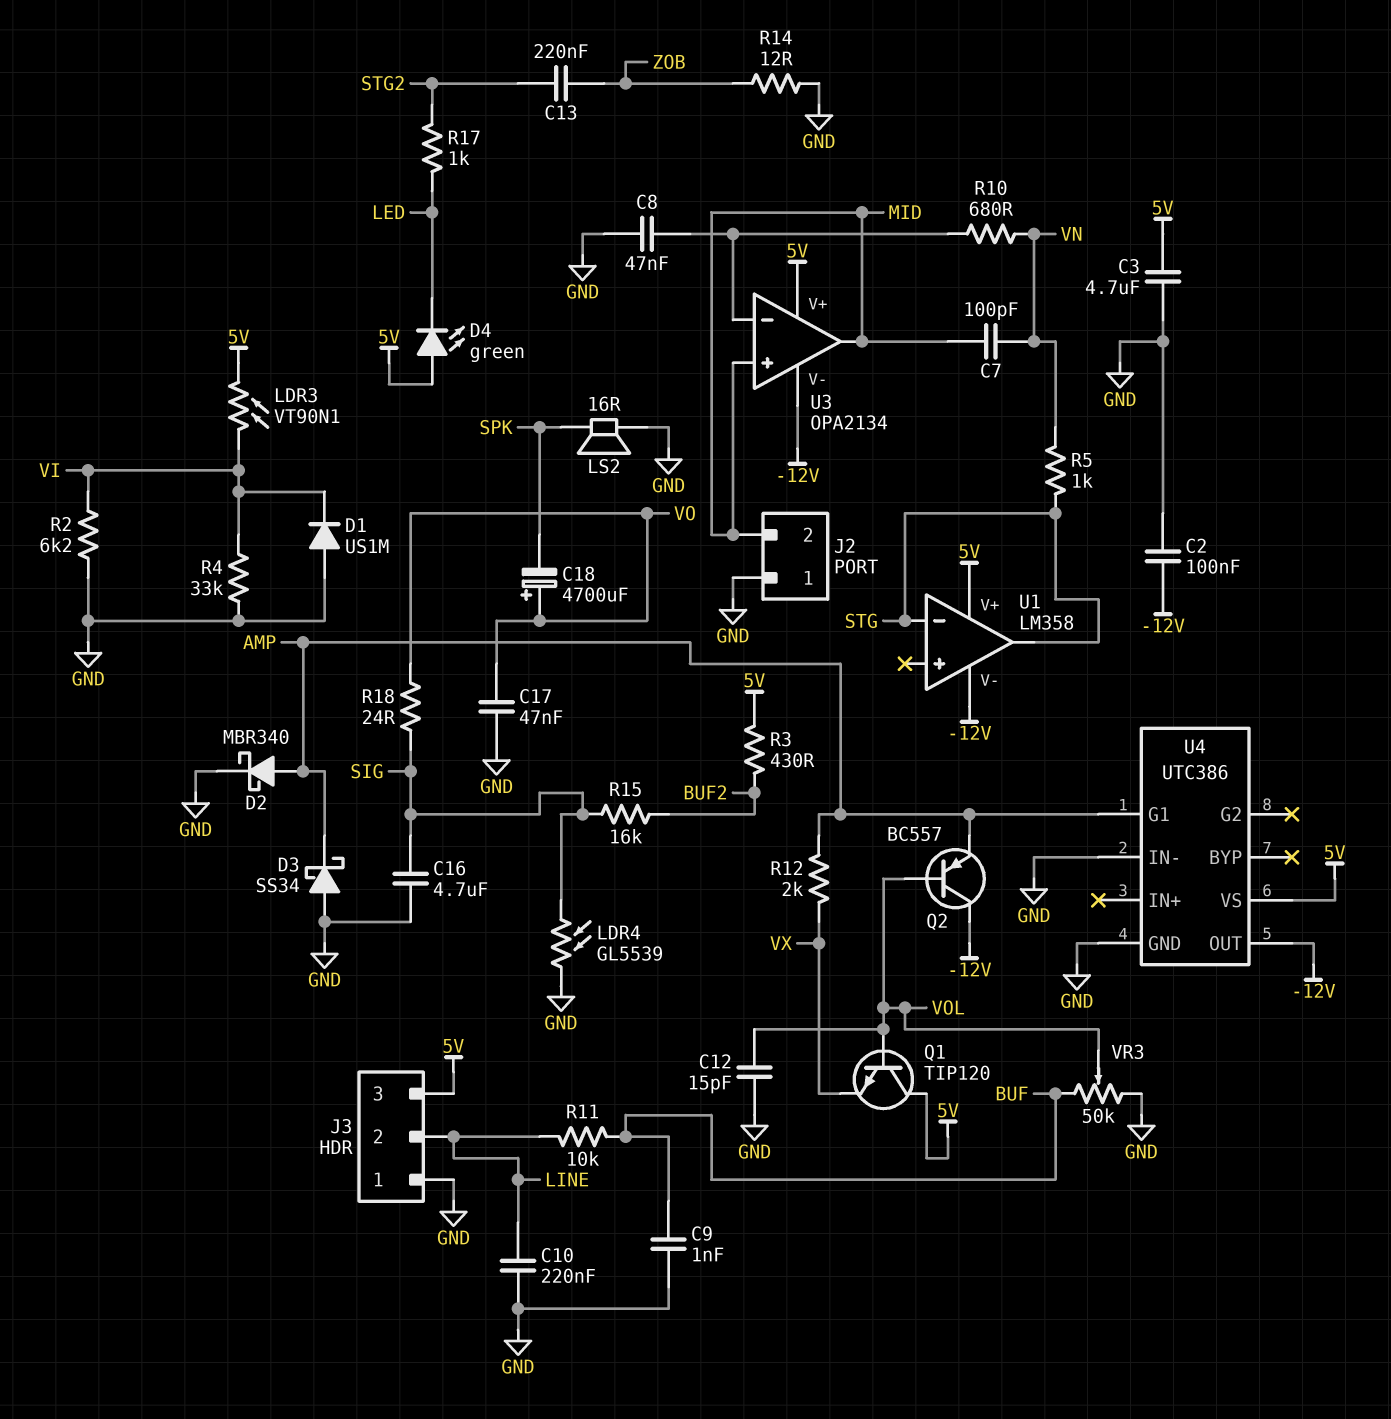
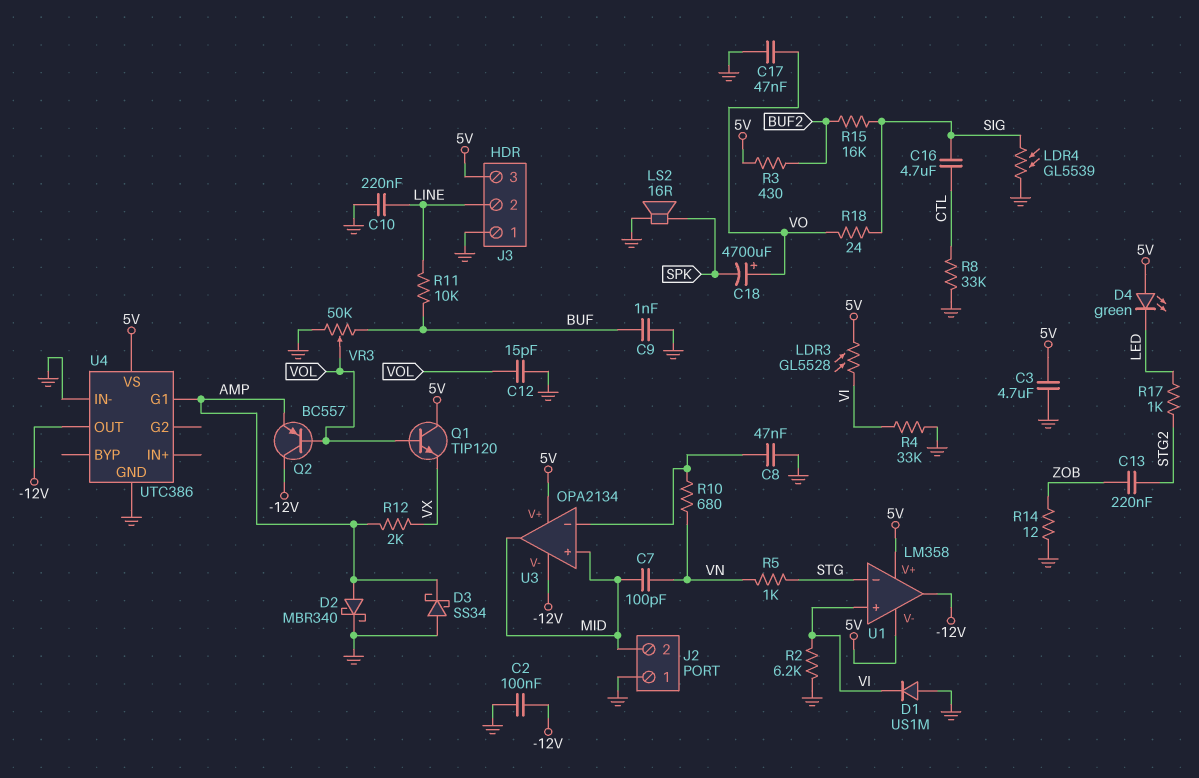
C16: 4.7uF (GND, SIG) -> 4.7uF (CTL, SIG)
LDR3: VT90N1 (5V, VI) -> GL5528 (5V, VI)
R8: none -> 33k (CTL, GND)
U1 pin V-: -12V -> 5V
U1 pin in+: none -> VI
U1 pin out: STG -> -12V

